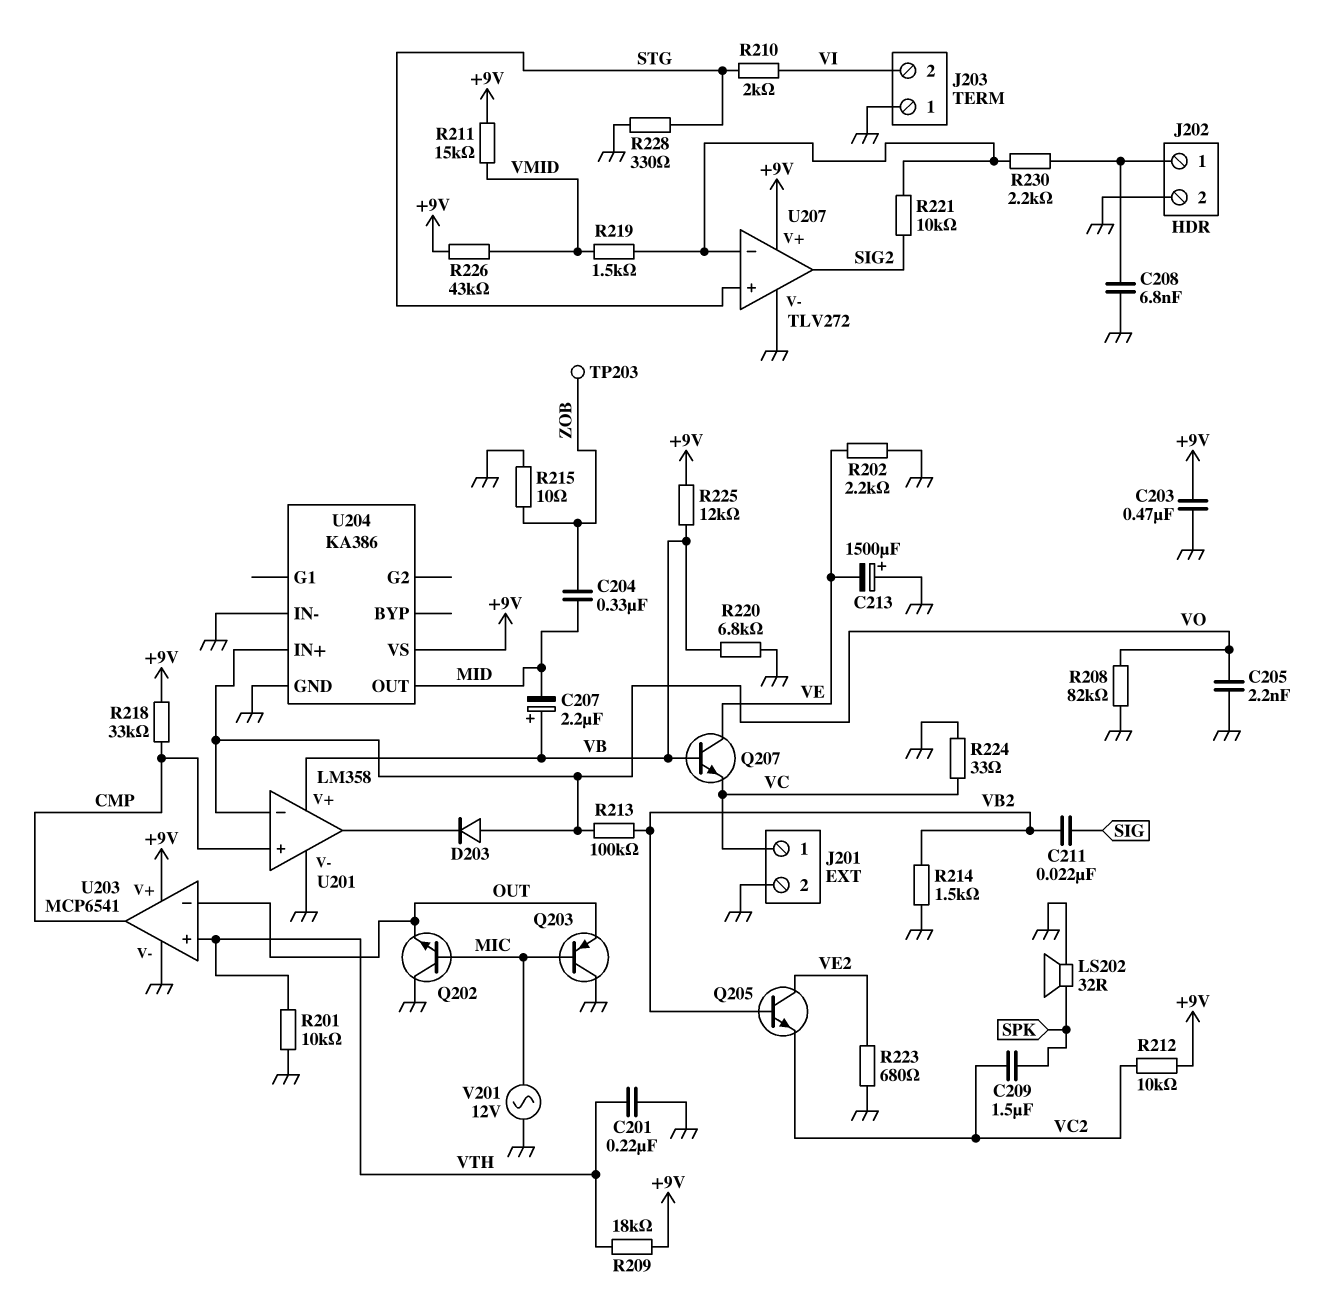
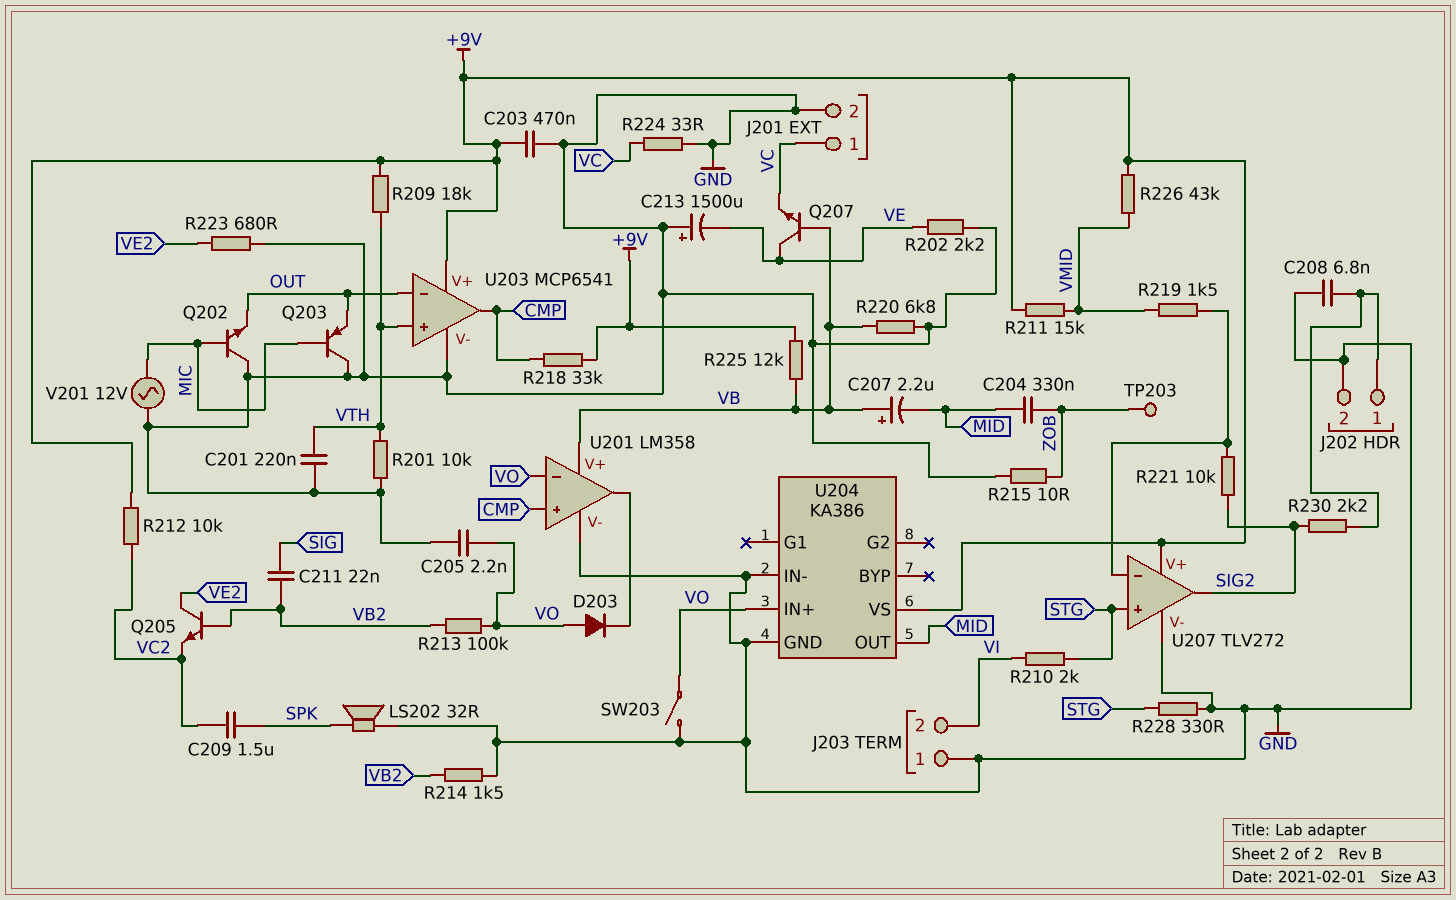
R208: 82k (GND, VO) -> none
R230: 2.2k (J202/1, U207/in-) -> 2.2k (J202/1, SIG2)
SW203: none -> switch (GND, VO)

